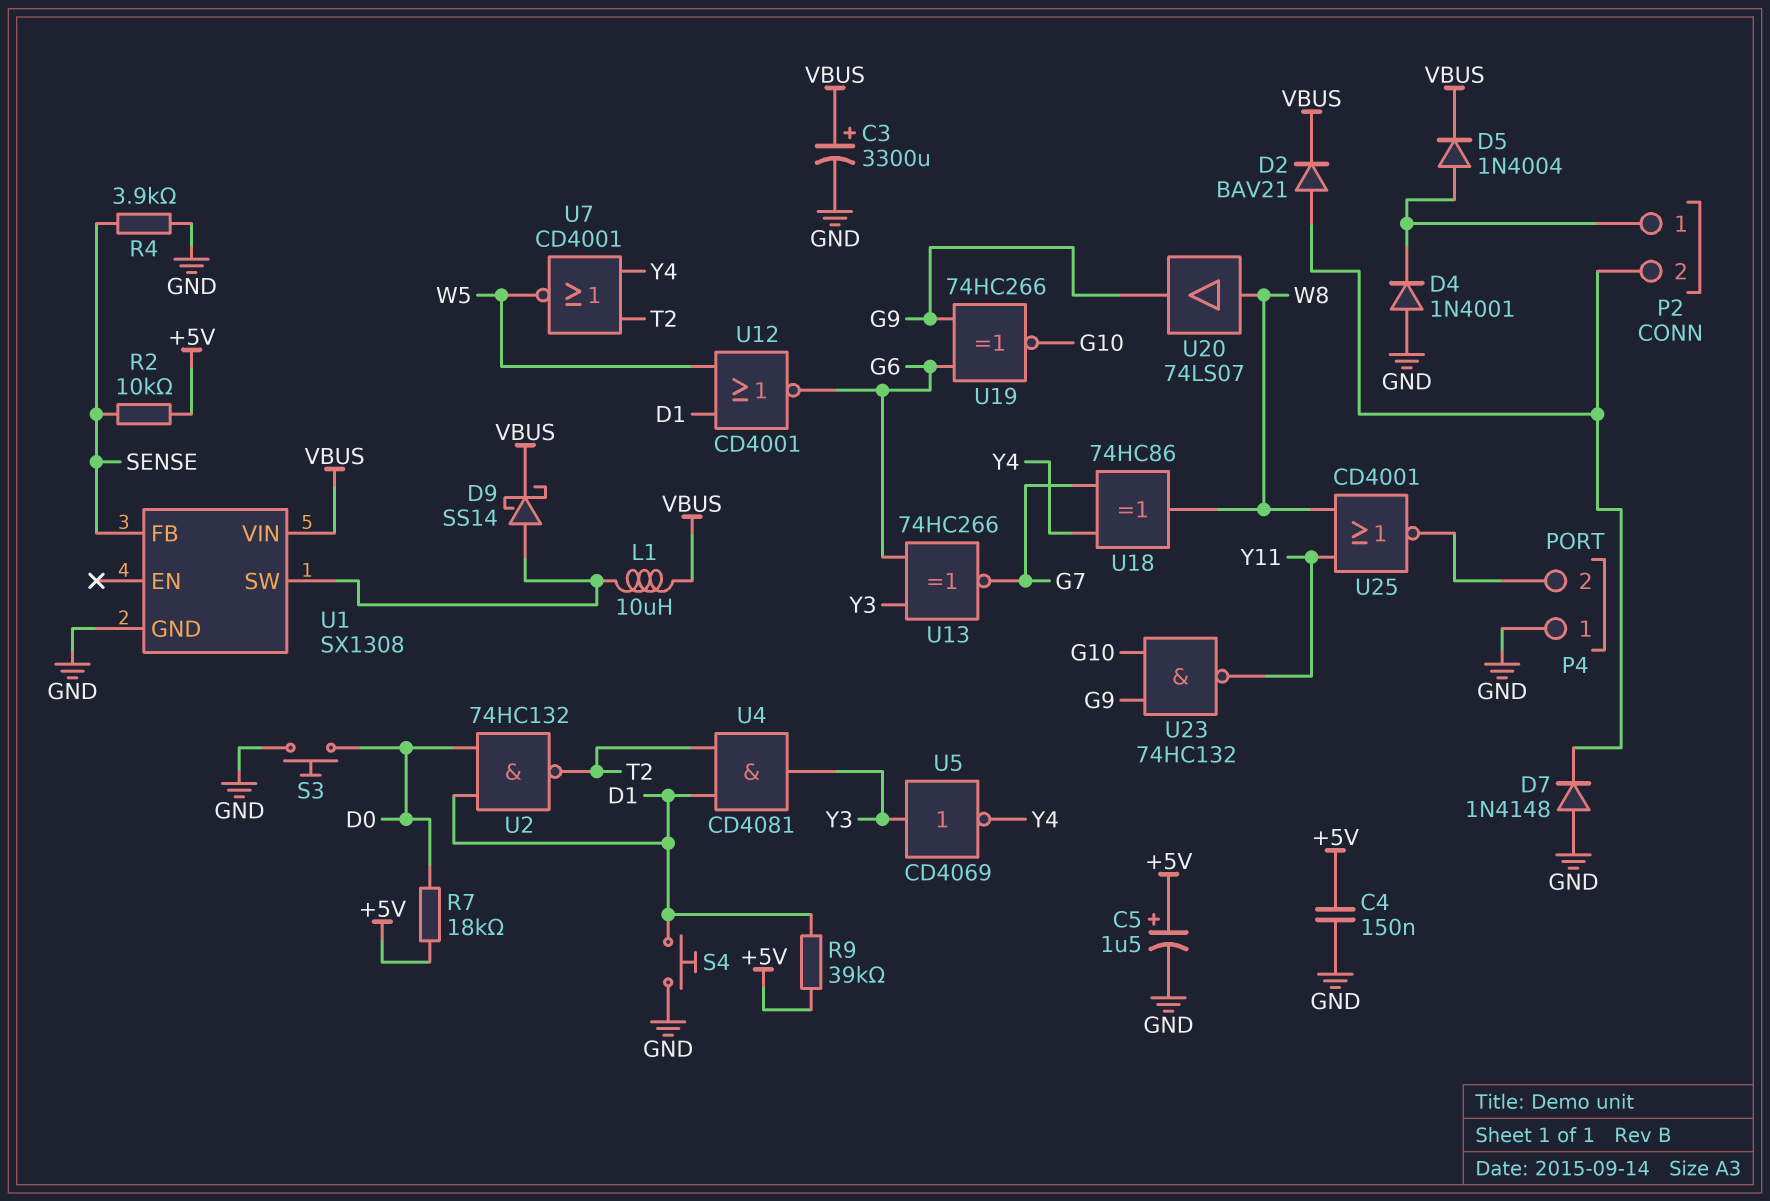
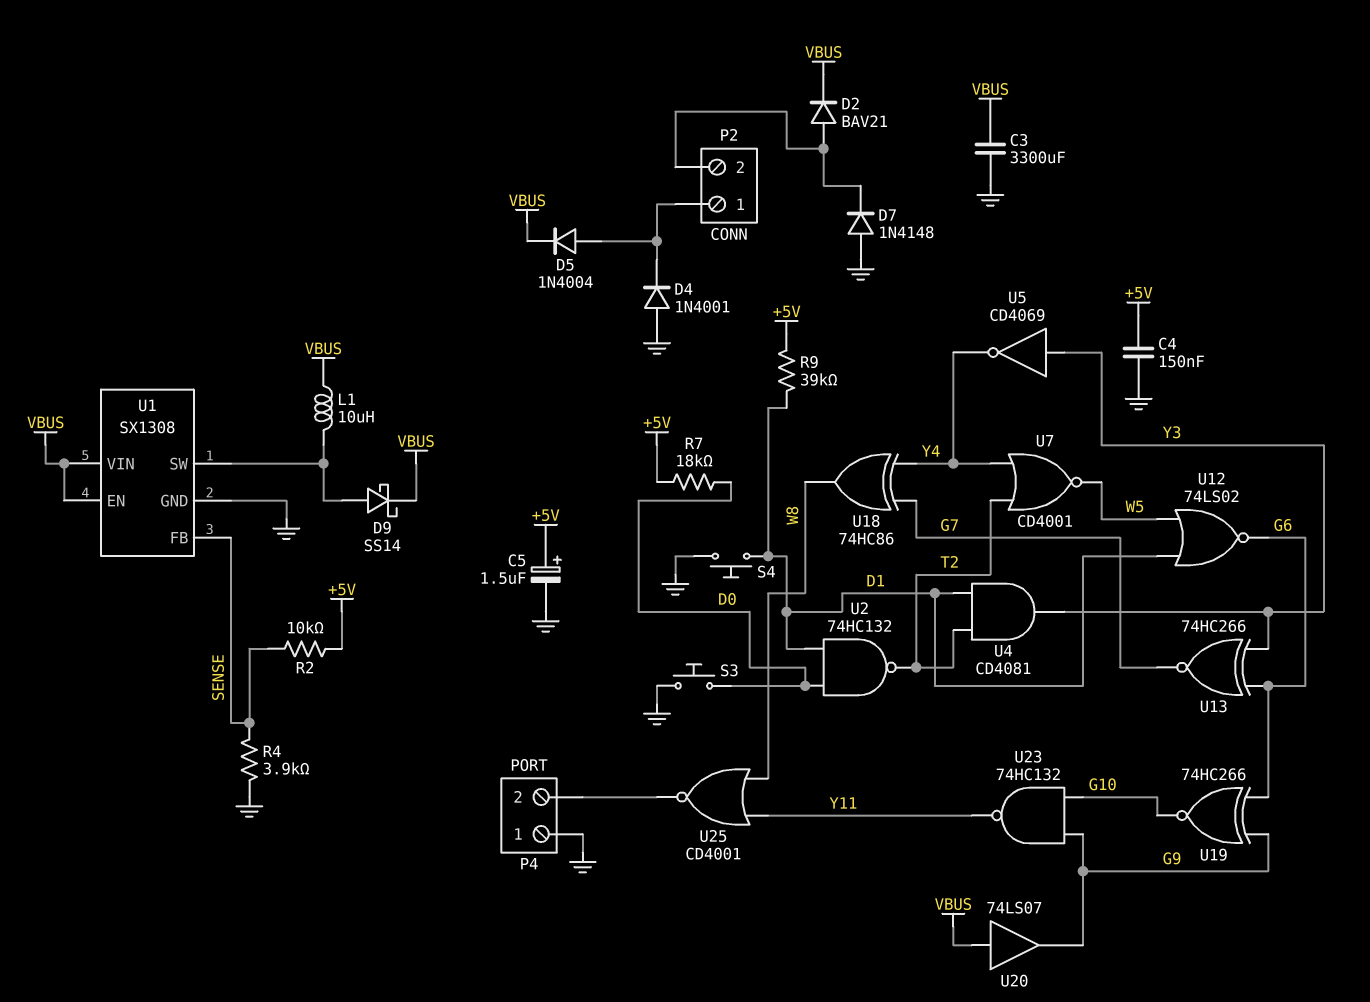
C3: 3300uF (plus VBUS, minus GND) -> 3300uF (GND, VBUS)
U1 pin EN: none -> VBUS
U12: NOR CD4001 (in D1, in W5, out G6) -> NOR 74LS02 (in D1, in W5, out G6)
U20: buffer 74LS07 (in W8, out G9) -> buffer 74LS07 (in VBUS, out G9)

